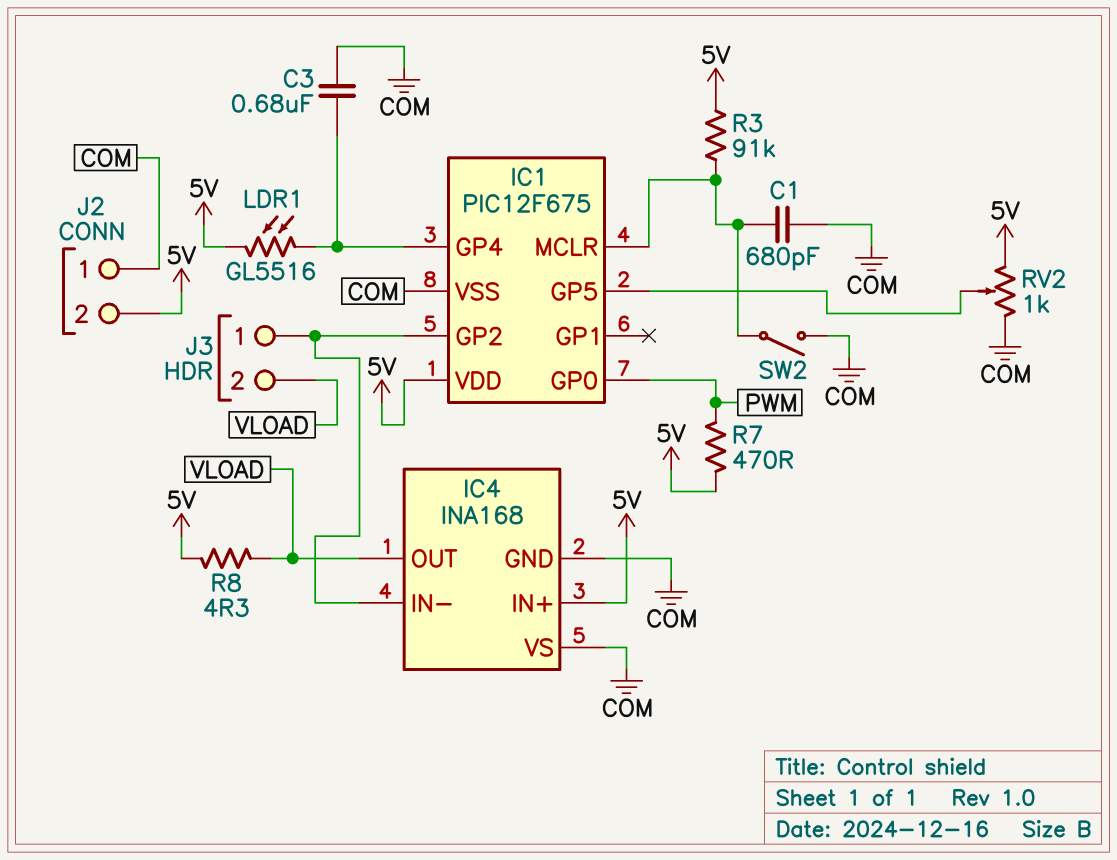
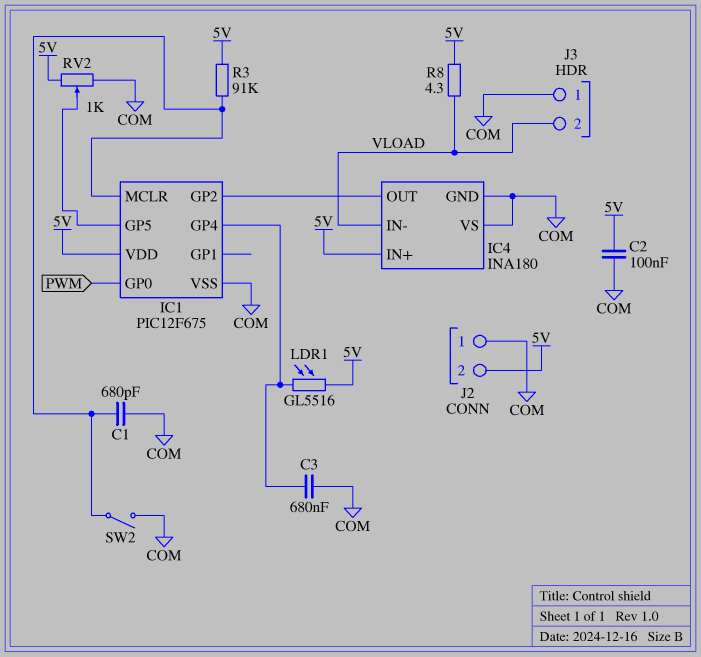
C2: none -> 100nF (5V, COM)
IC4: INA168 -> INA180
IC4 pin IN-: IC1/GP2 -> VLOAD
IC4 pin OUT: VLOAD -> IC1/GP2
J3 pin 1: IC1/GP2 -> COM
R7: 470 (5V, PWM) -> none

